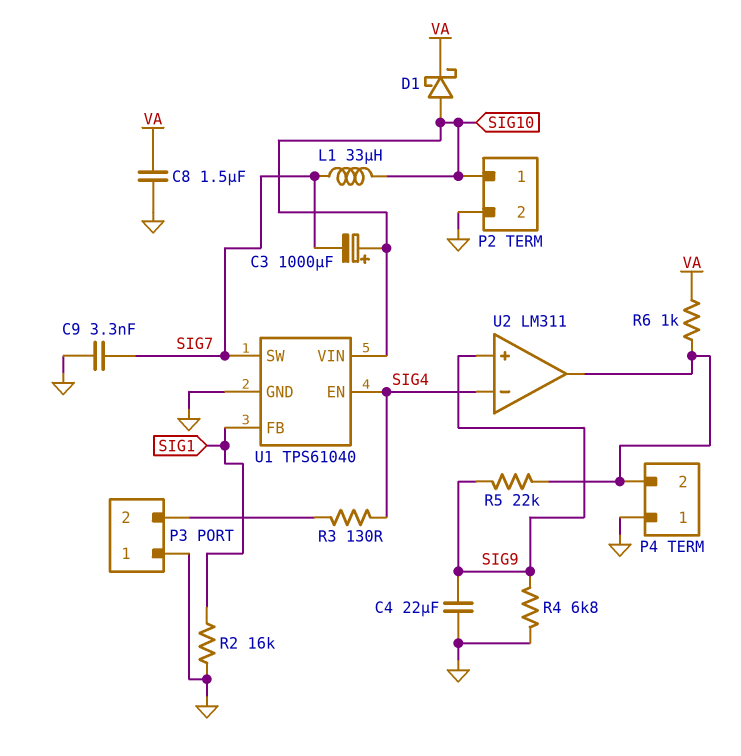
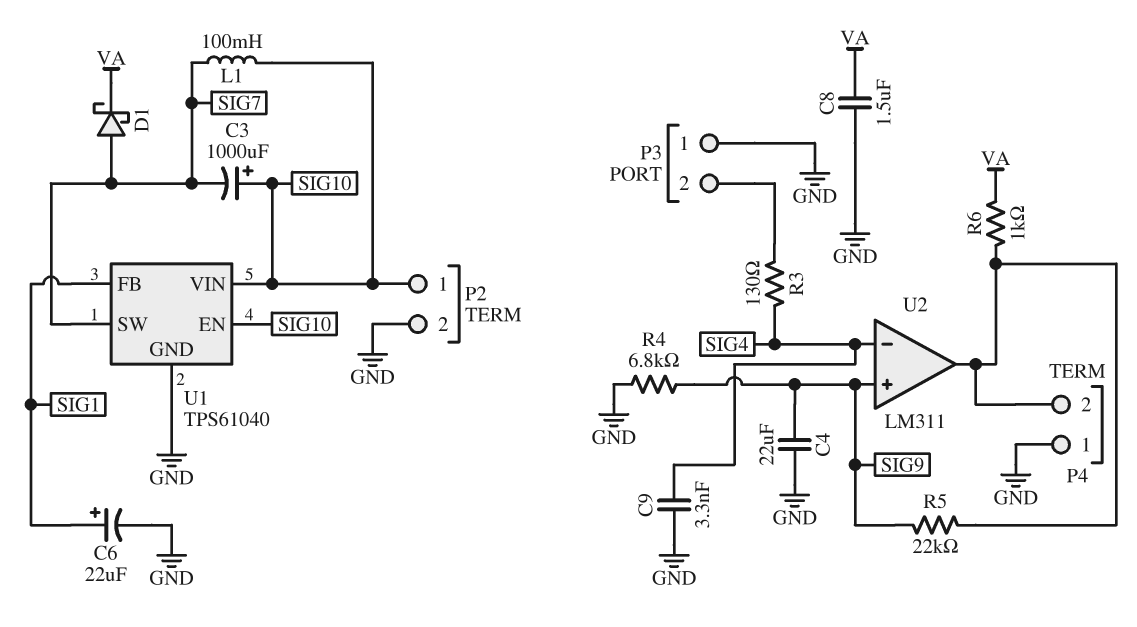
C6: none -> 22uF (plus SIG1, minus GND)
C9: 3.3nF (GND, SIG7) -> 3.3nF (GND, SIG4)
D1: schottky (A SIG10, K VA) -> schottky (A SIG7, K VA)
L1: 33uH (SIG7, SIG10) -> 100mH (SIG7, SIG10)
R2: 16k (GND, SIG1) -> none
U1 pin EN: SIG4 -> SIG10

